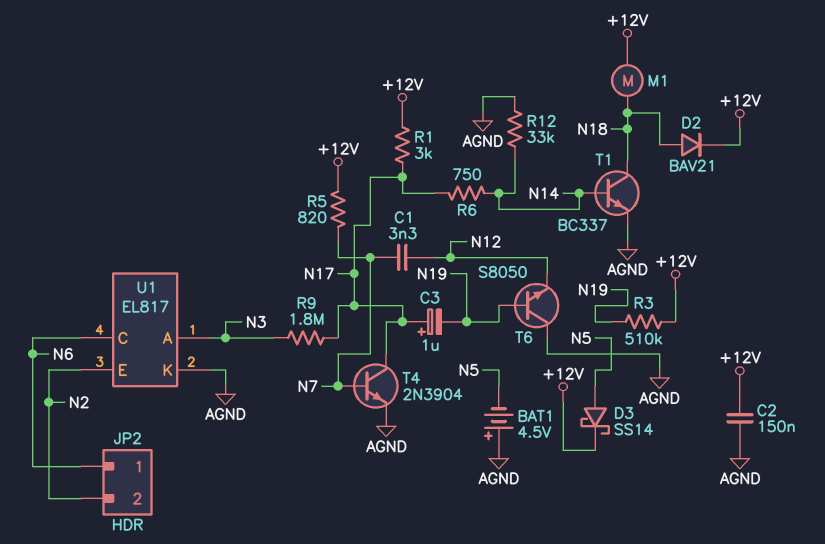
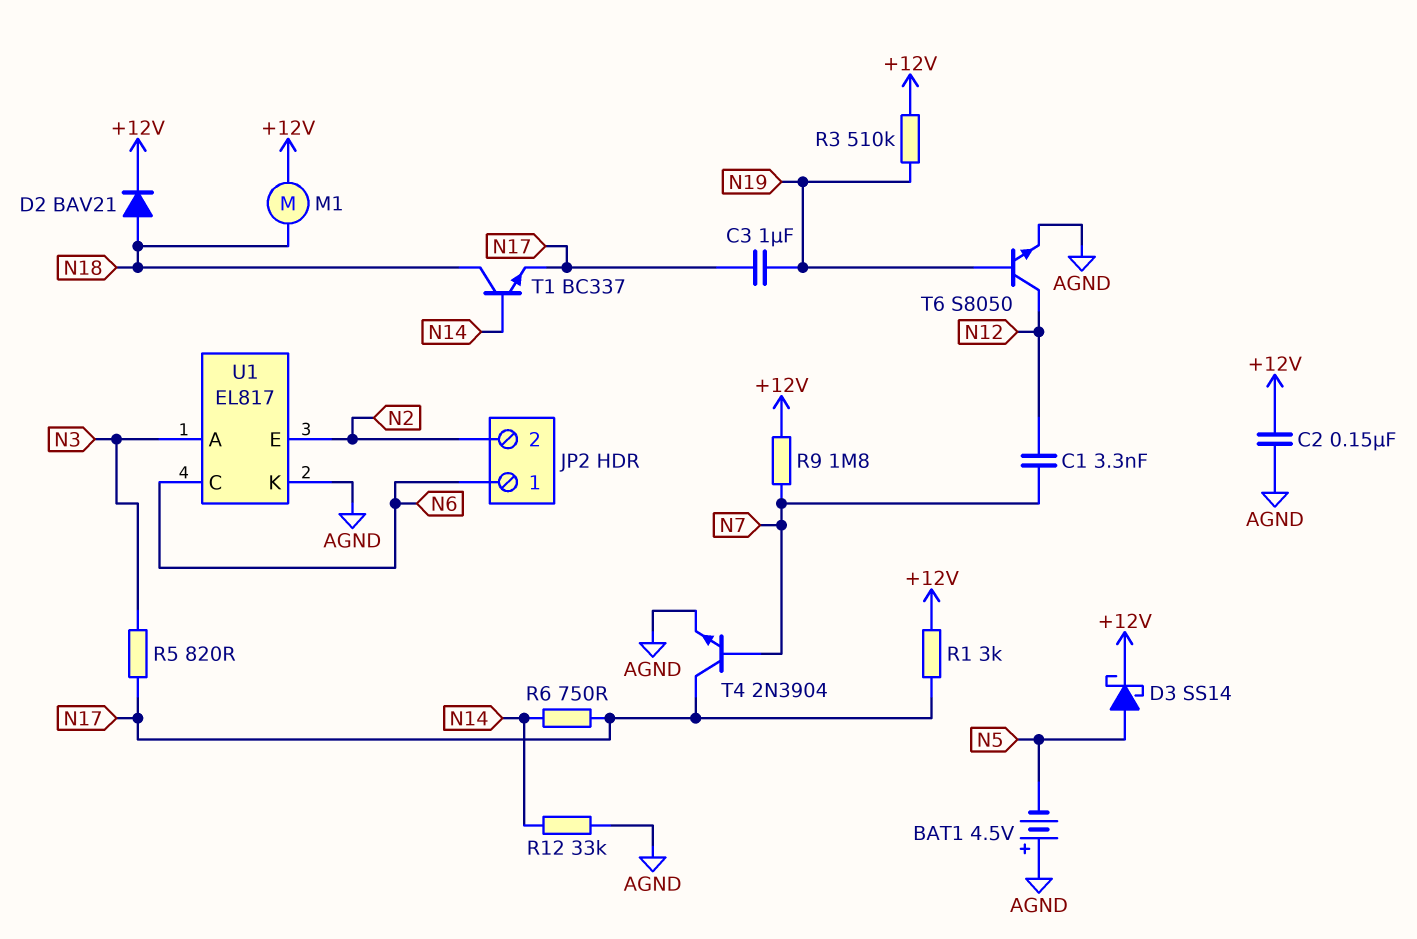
C3: 1uF (plus N17, minus N19) -> 1uF (N17, N19)
R5: 820 (+12V, N7) -> 820 (N3, N17)
R9: 1.8M (N3, N17) -> 1.8M (+12V, N7)
T1: NPN BC337 (B N14, C N18, E AGND) -> NPN BC337 (B N14, C N18, E N17)
T6: NPN S8050 (B N19, C AGND, E N12) -> NPN S8050 (B N19, C N12, E AGND)

